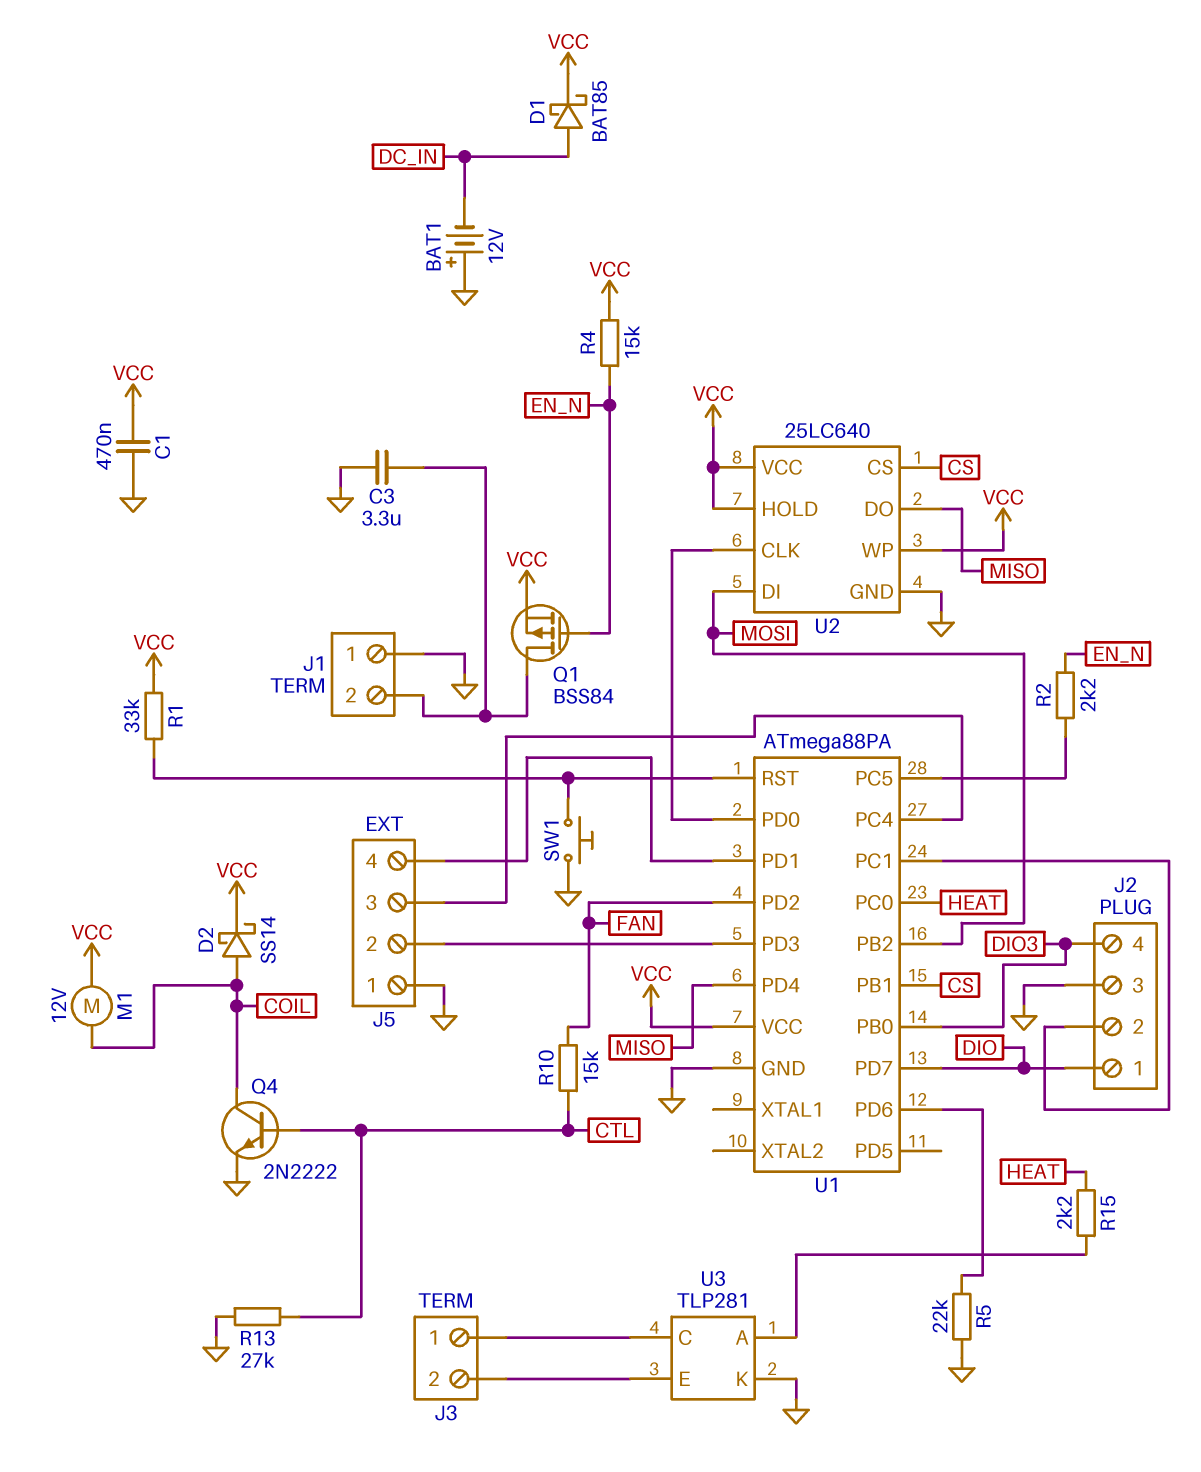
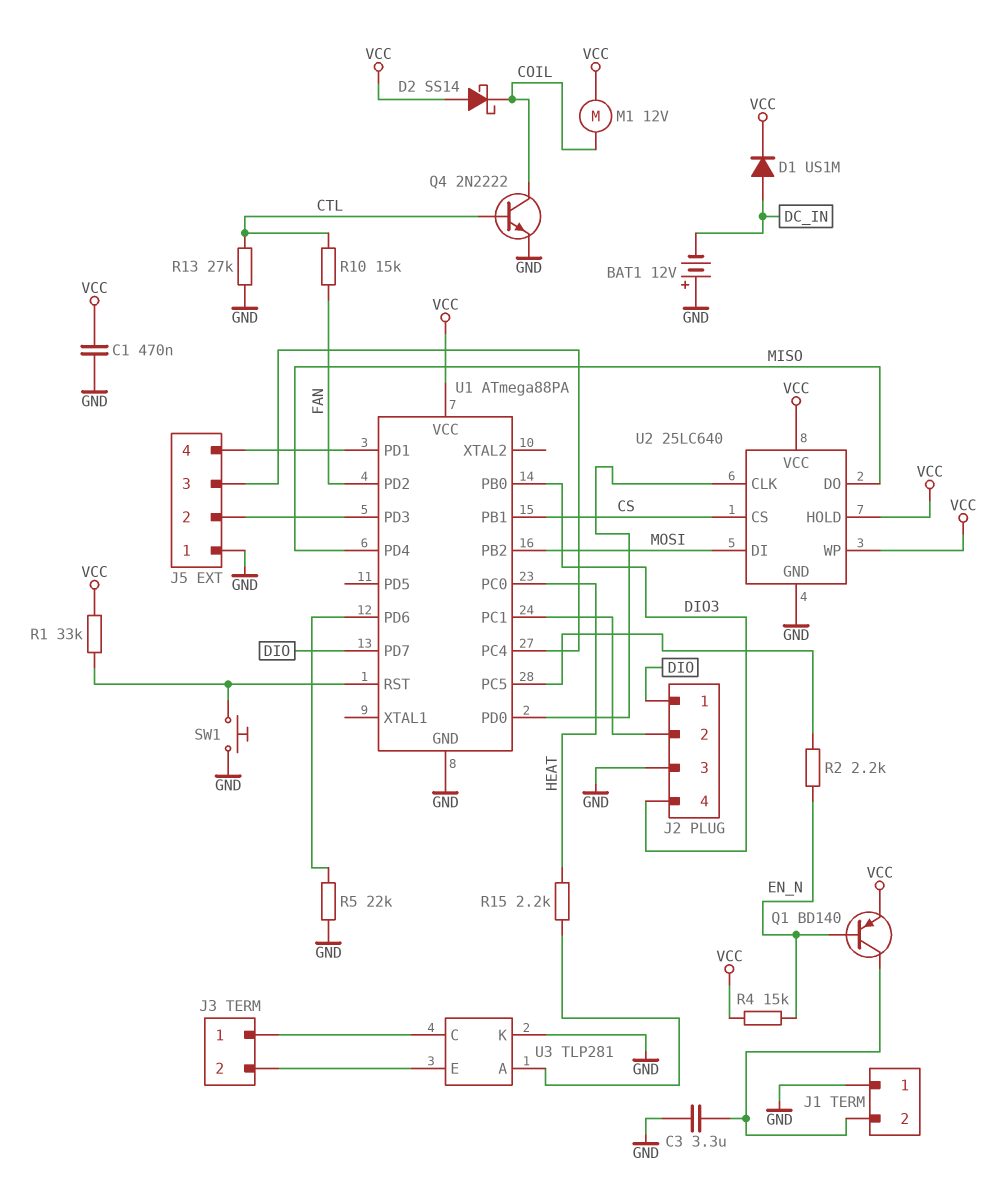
D1: schottky BAT85 (A DC_IN, K VCC) -> diode US1M (A DC_IN, K VCC)
D2: schottky SS14 (A COIL, K VCC) -> schottky SS14 (A VCC, K COIL)
Q1: PMOS BSS84 (G EN_N, D J1/2, S VCC) -> PNP BD140 (B EN_N, C J1/2, E VCC)

